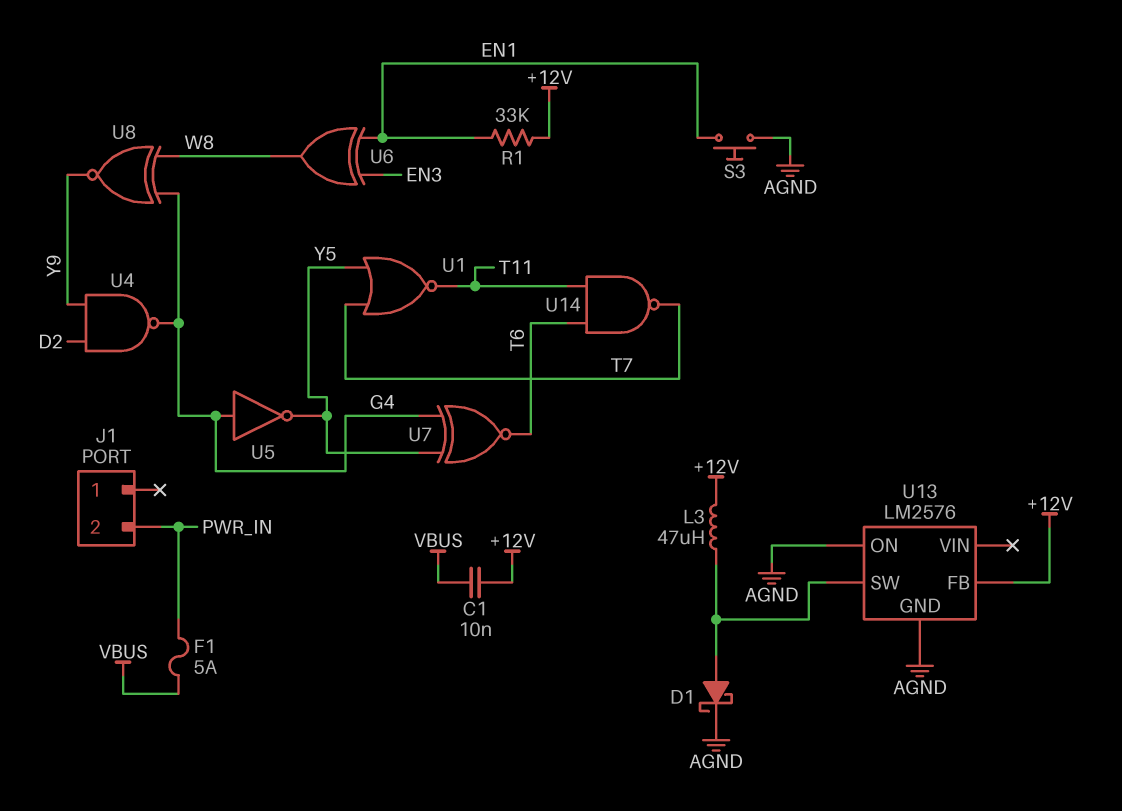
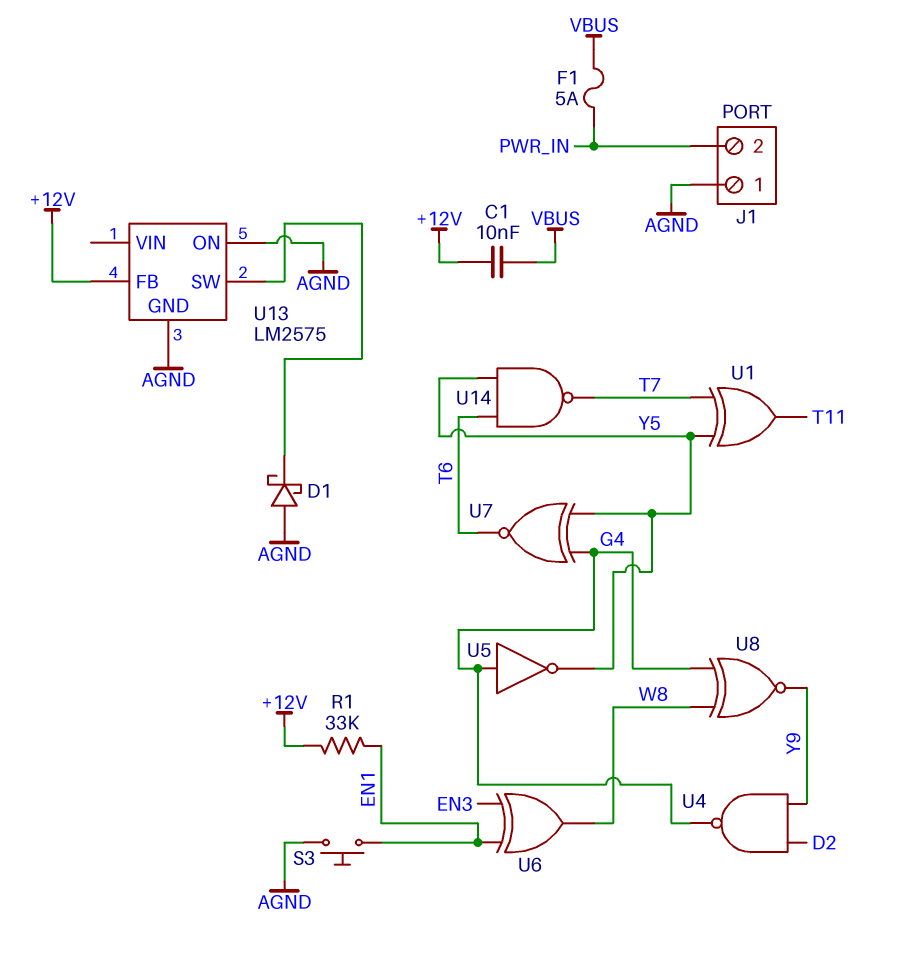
D1: schottky (A U13/SW, K AGND) -> schottky (A AGND, K U13/SW)
J1 pin 1: none -> AGND
L3: 47uH (+12V, U13/SW) -> none
U1: NOR (in T7, in Y5, out T11) -> XOR (in T7, in Y5, out T11)
U13: LM2576 -> LM2575
U14: NAND (in T6, in T11, out T7) -> NAND (in T6, in Y5, out T7)

